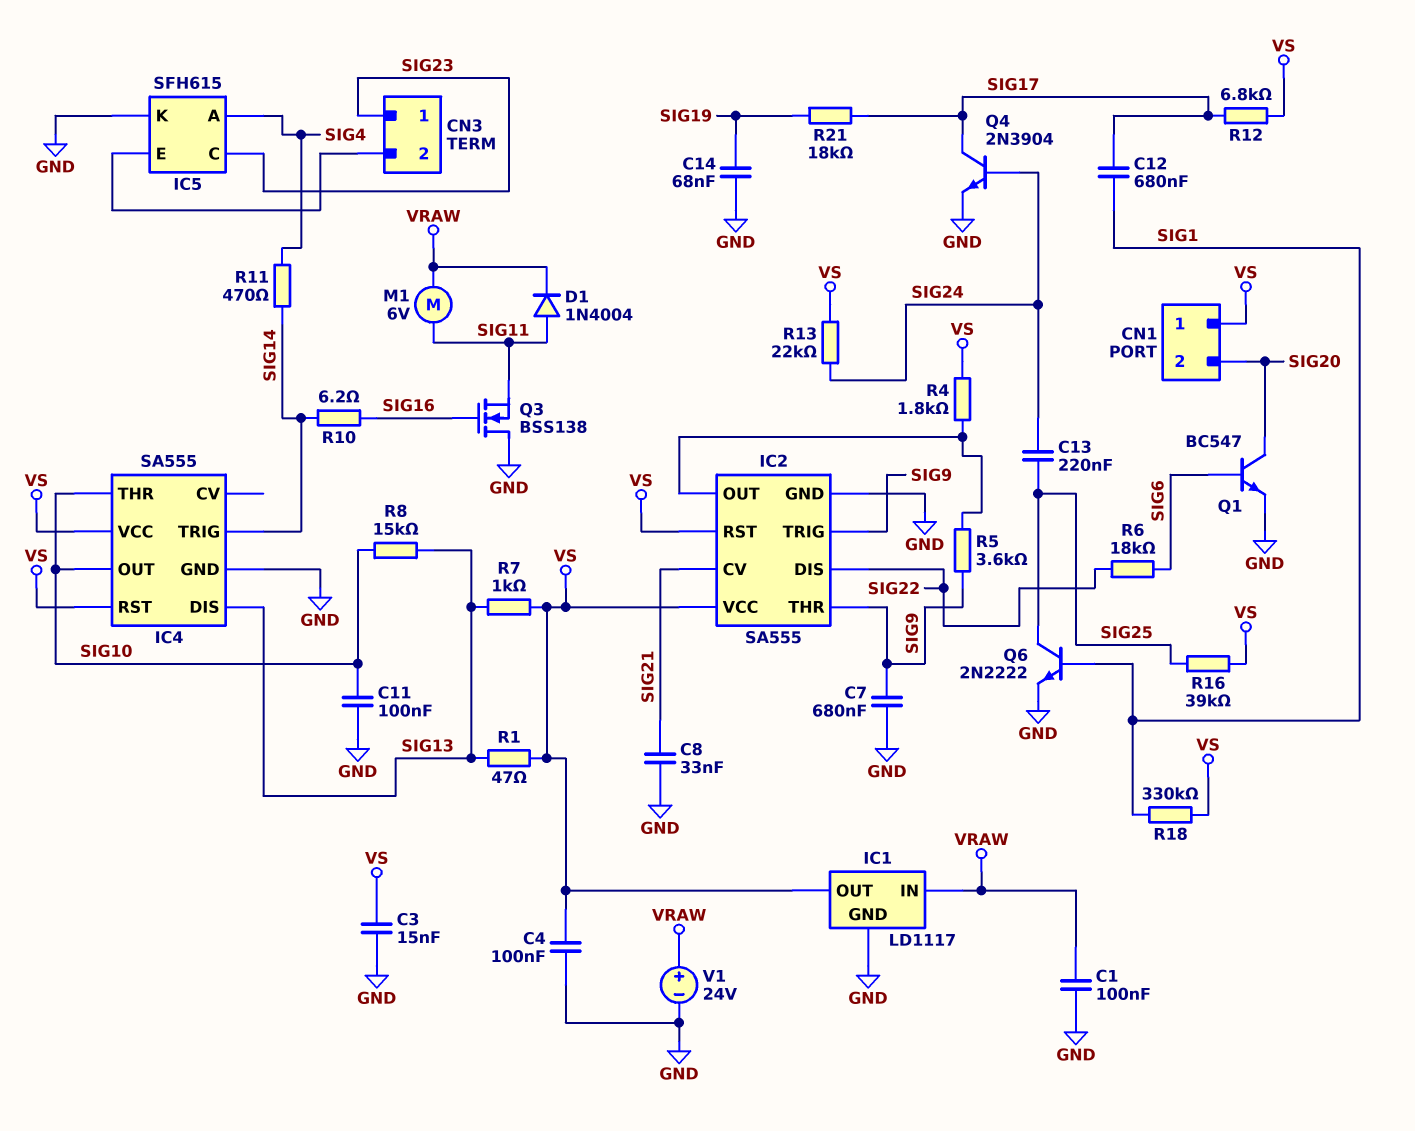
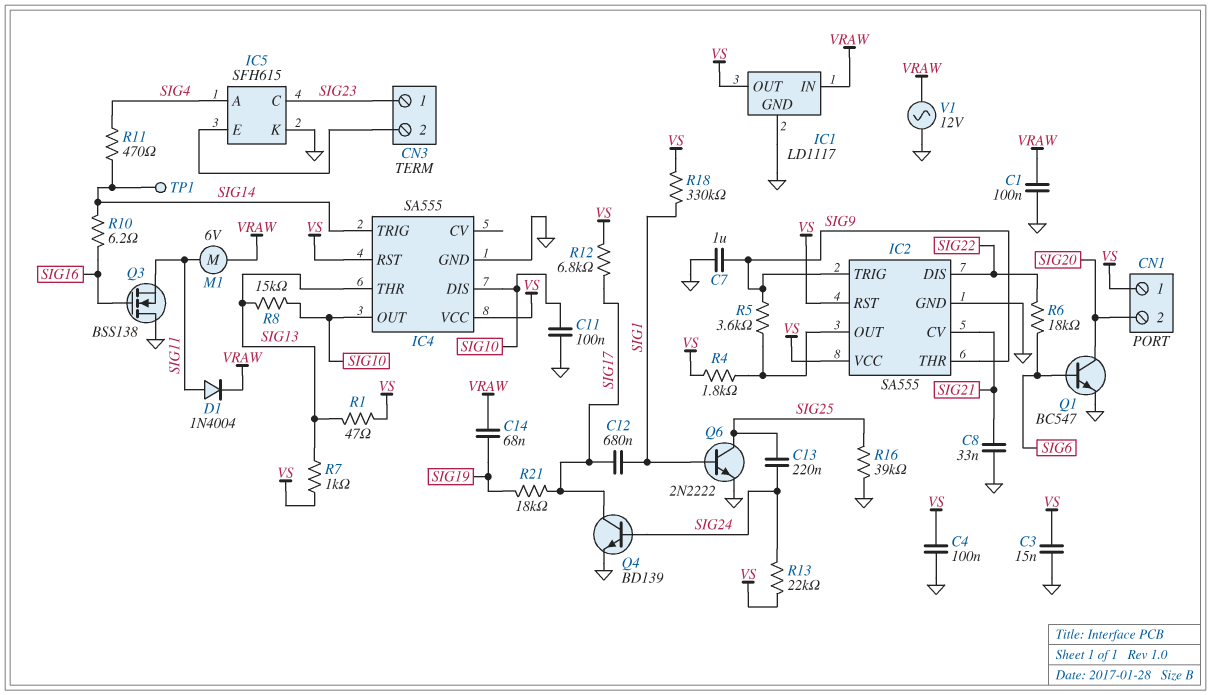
C7: 680nF (GND, SIG9) -> 1uF (GND, SIG9)
C14: 68nF (GND, SIG19) -> 68nF (SIG19, VRAW)
IC4 pin DIS: SIG13 -> SIG10
IC4 pin THR: SIG10 -> SIG13
Q4: NPN 2N3904 (B SIG24, C SIG17, E GND) -> NPN BD139 (B SIG24, C SIG17, E GND)
R16: 39k (SIG25, VS) -> 39k (GND, SIG25)
TP1: none -> test point (SIG14)
V1: 24V (plus VRAW, minus GND) -> AC 12V (GND, VRAW)

